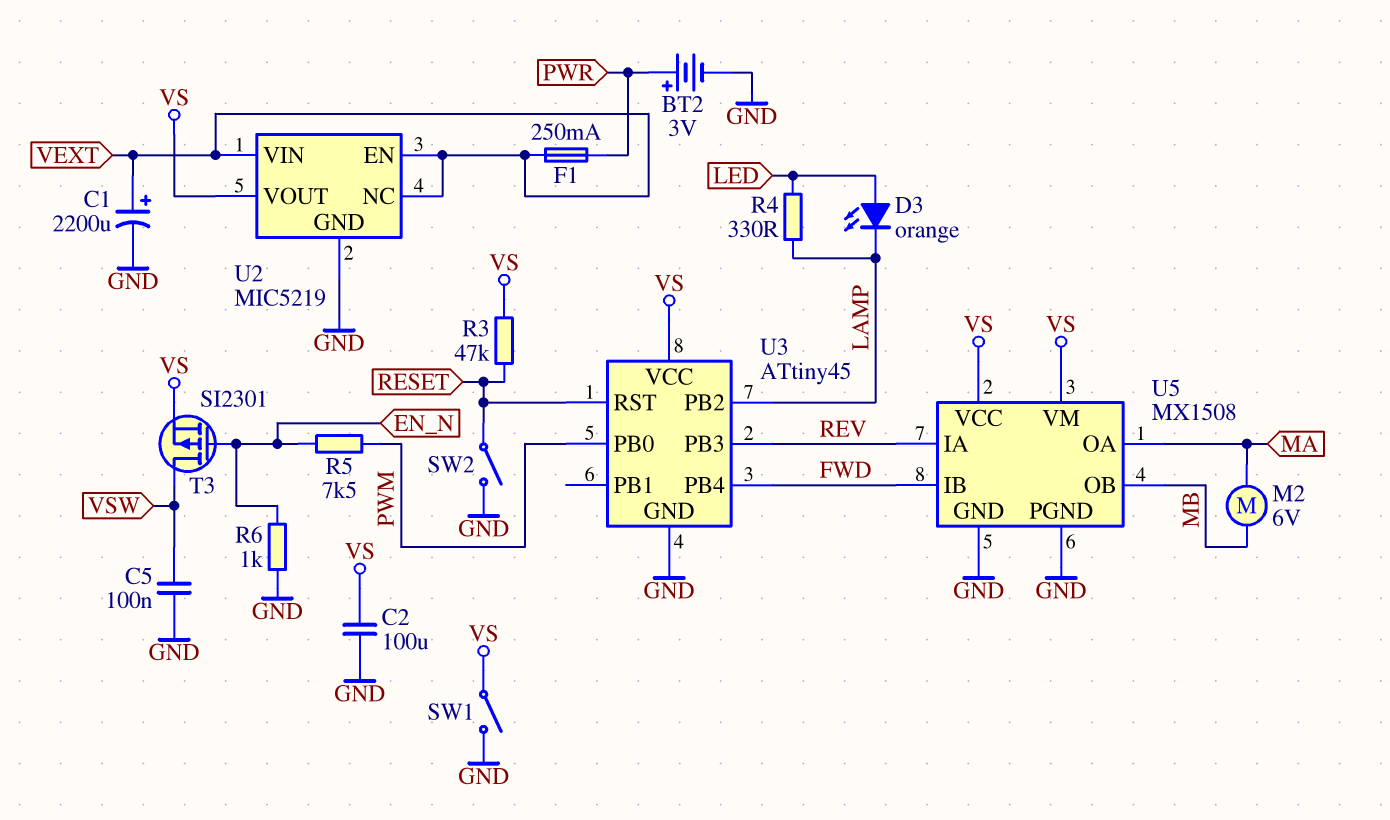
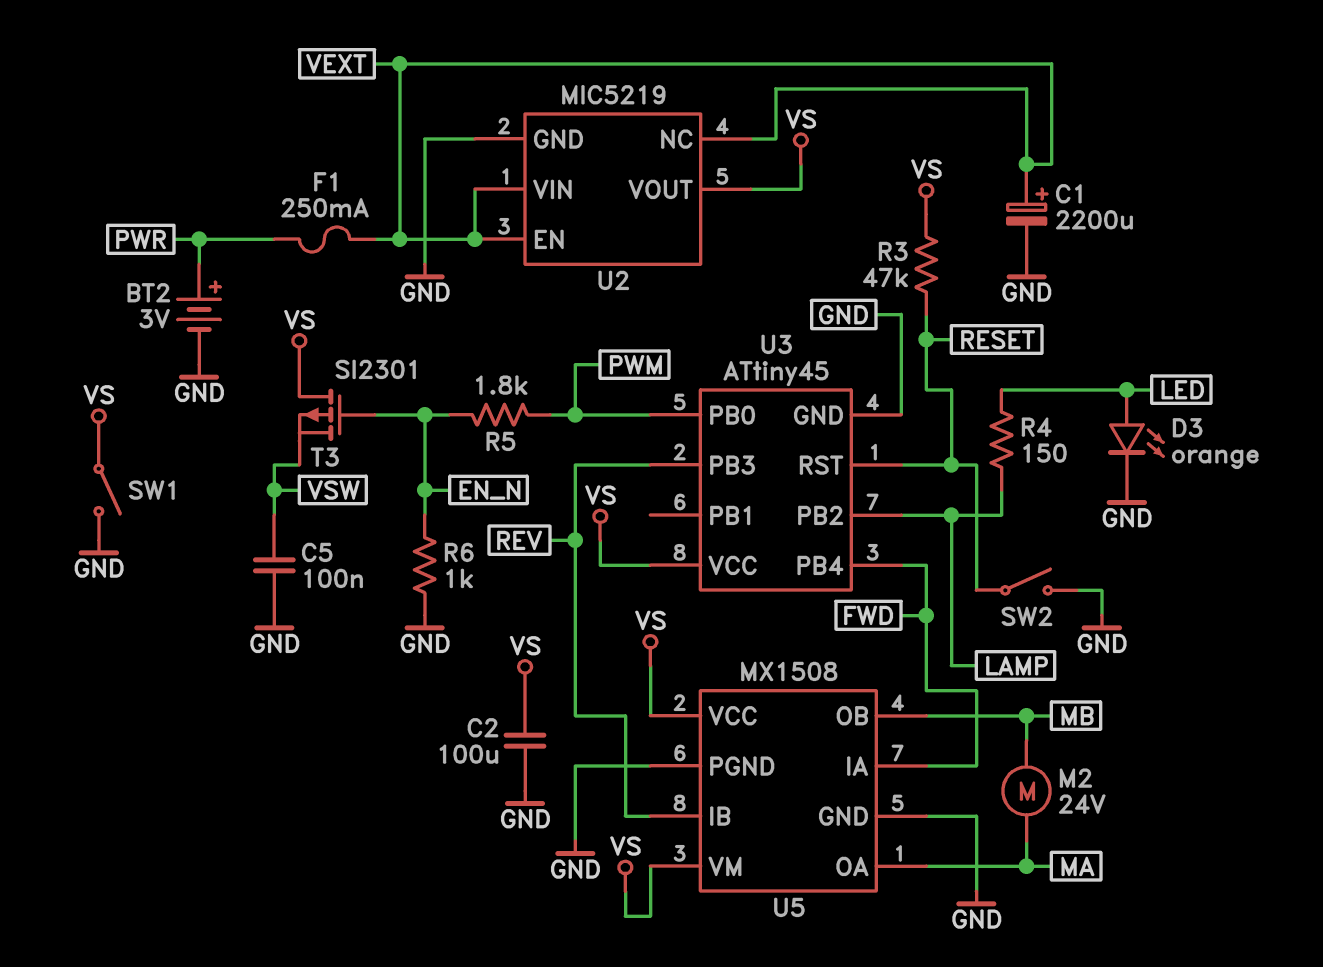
D3: LED orange (A LED, K LAMP) -> LED orange (A LED, K GND)
M2: motor 6V (MA, MB) -> motor 24V (MA, MB)
R4: 330 (LAMP, LED) -> 150 (LAMP, LED)
R5: 7.5k (EN_N, PWM) -> 1.8k (EN_N, PWM)
T3: PMOS SI2301 (G EN_N, D VSW, S VS) -> PMOS SI2301 (G EN_N, D VS, S VSW)
U5 pin IA: REV -> FWD
U5 pin IB: FWD -> REV

